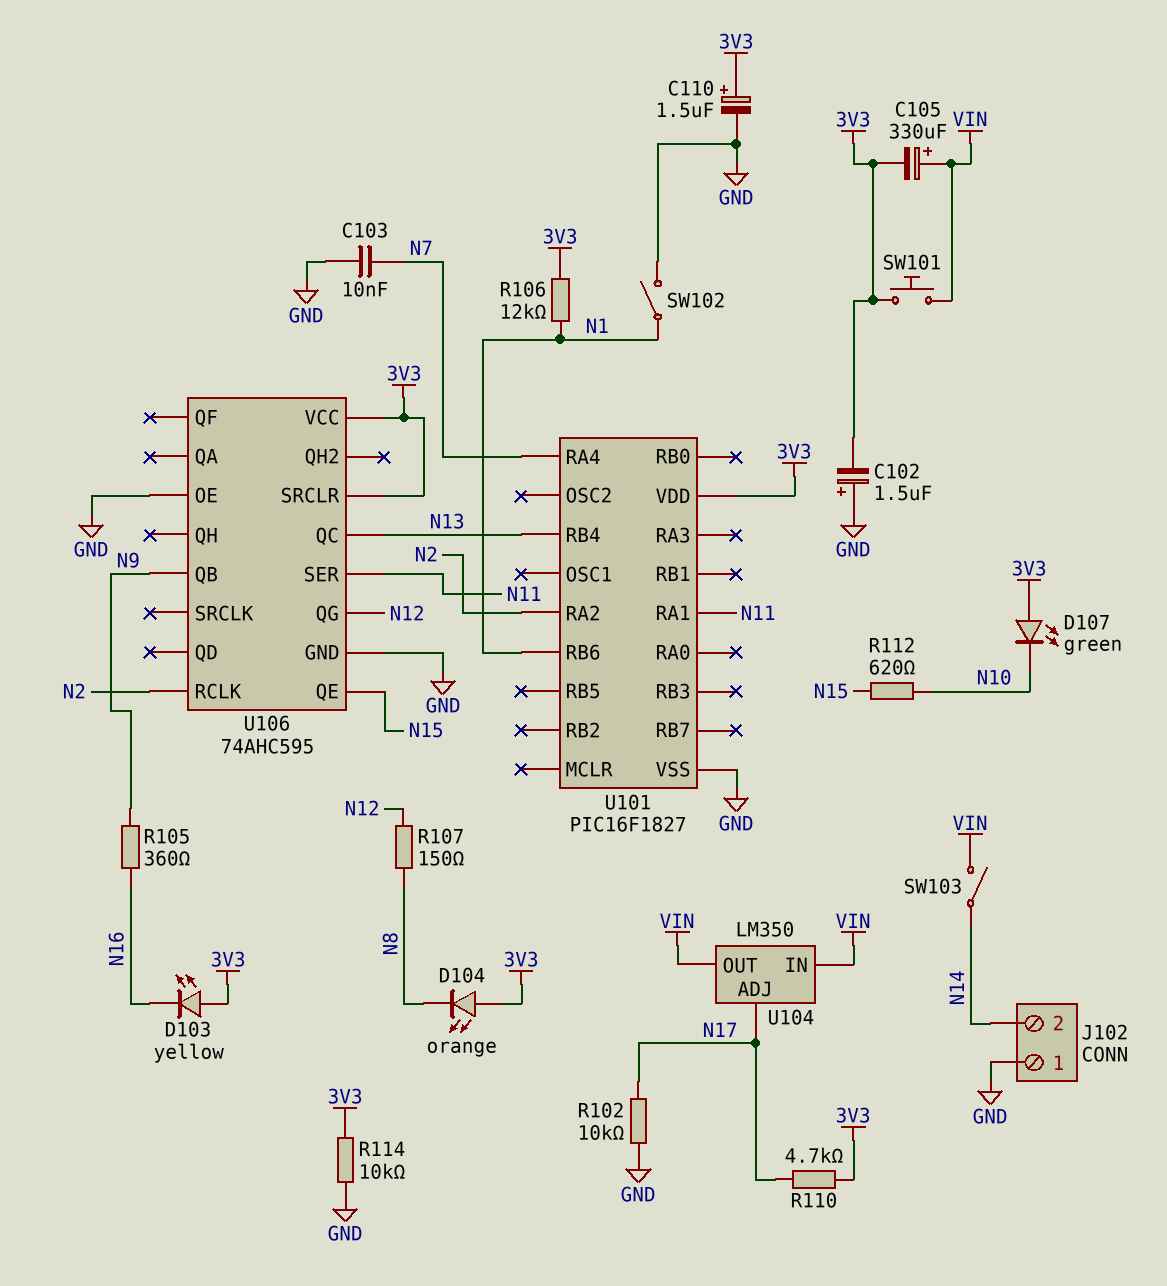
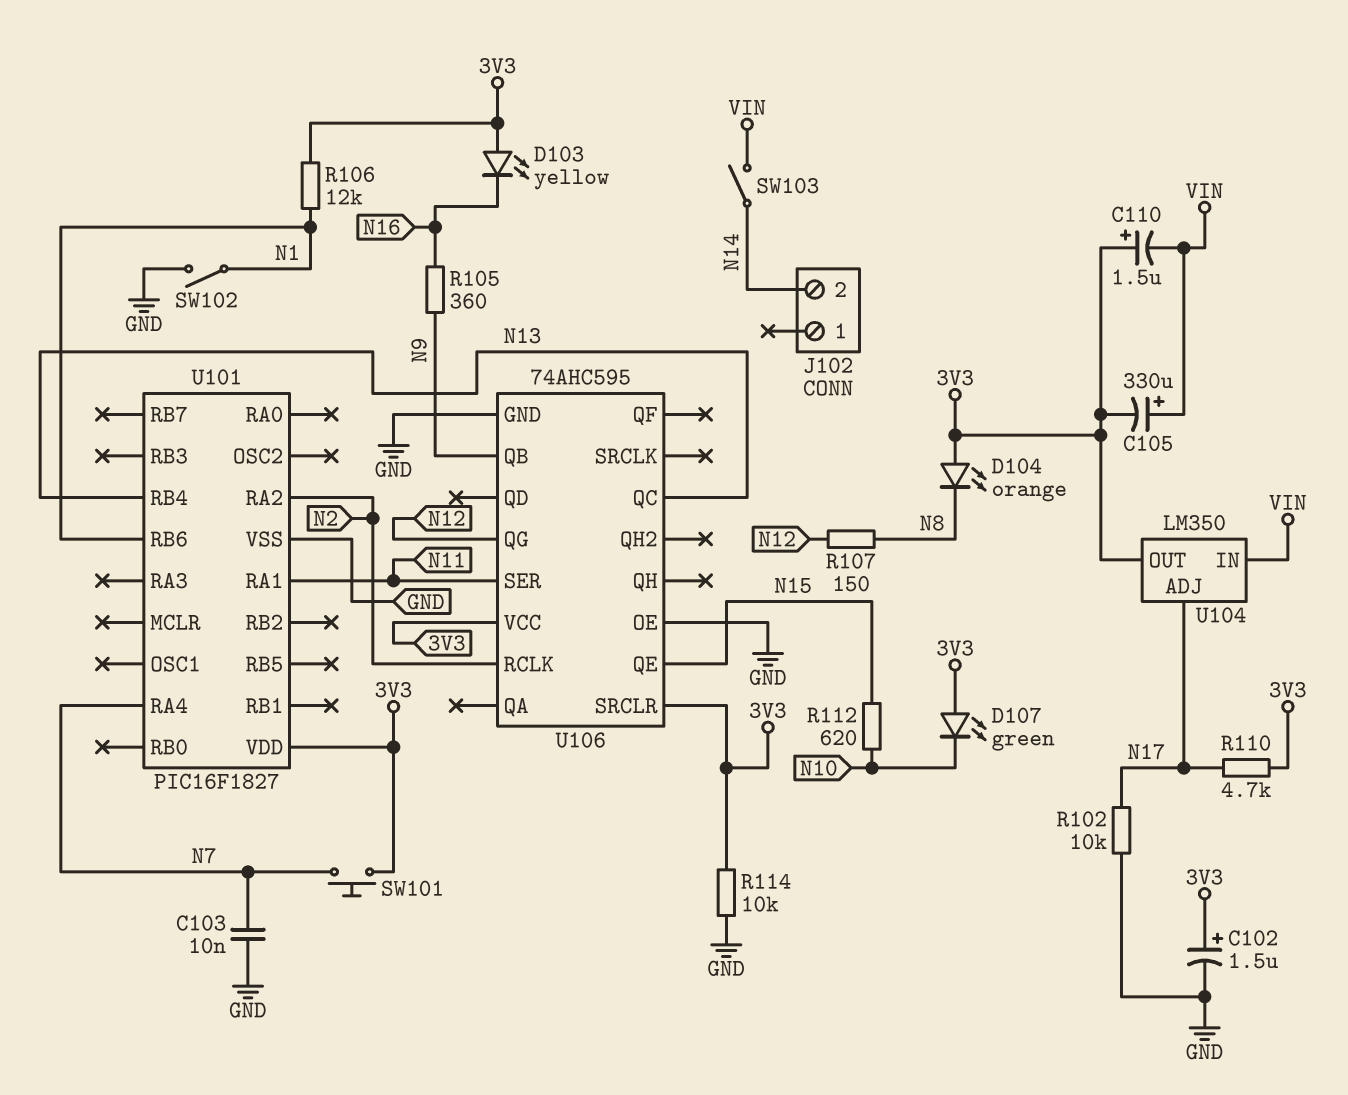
C102: 1.5uF (plus GND, minus 3V3) -> 1.5uF (plus 3V3, minus GND)
C110: 1.5uF (plus 3V3, minus GND) -> 1.5uF (plus 3V3, minus VIN)
J102 pin 1: GND -> none
SW101: button (3V3, VIN) -> button (3V3, N7)
U104 pin OUT: VIN -> 3V3

